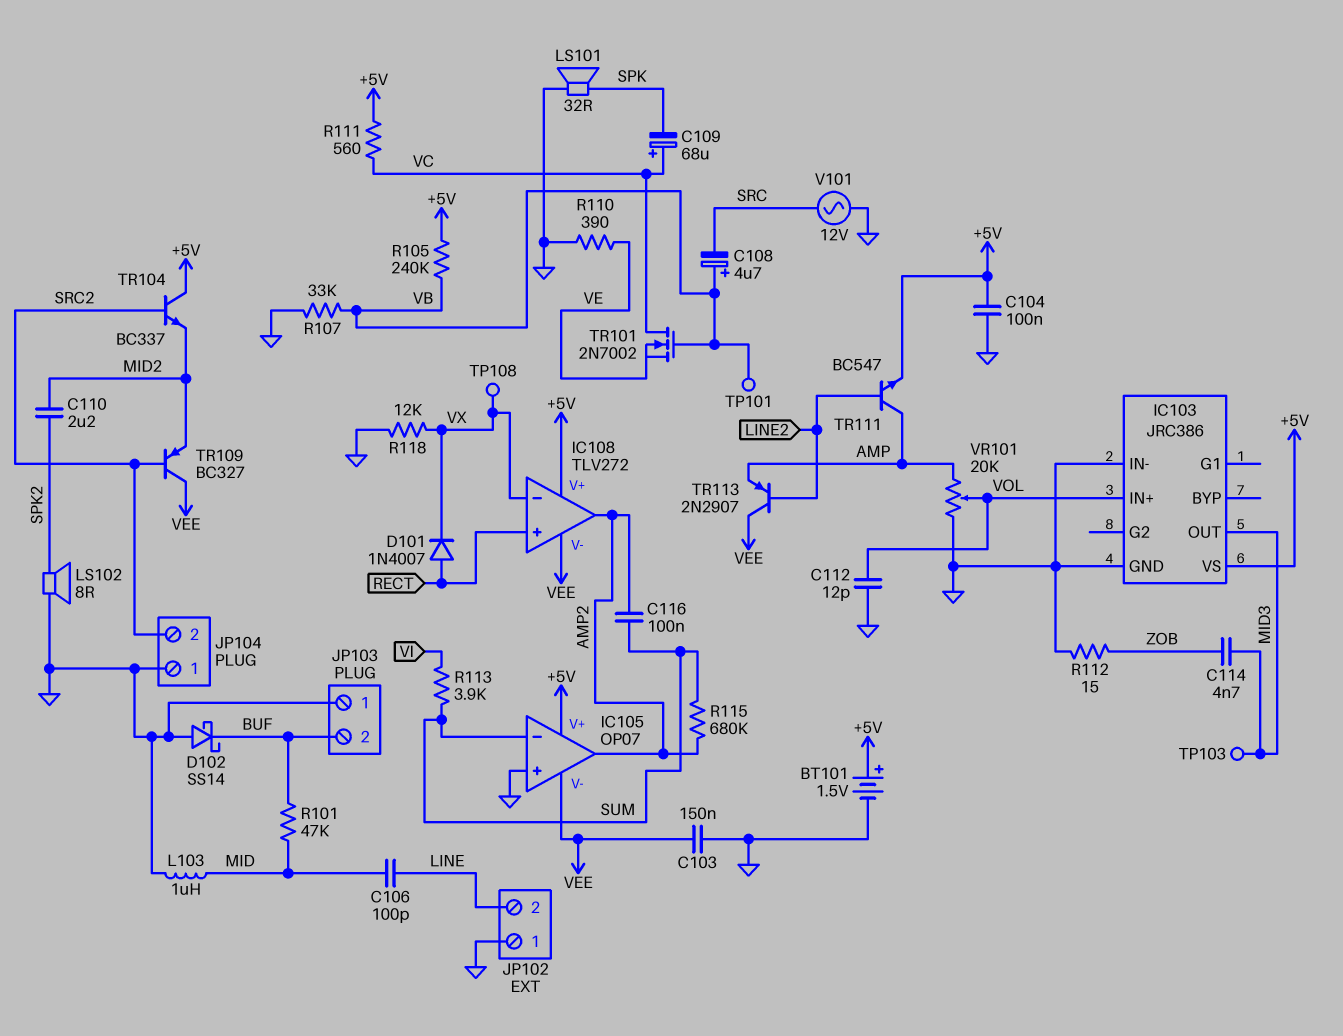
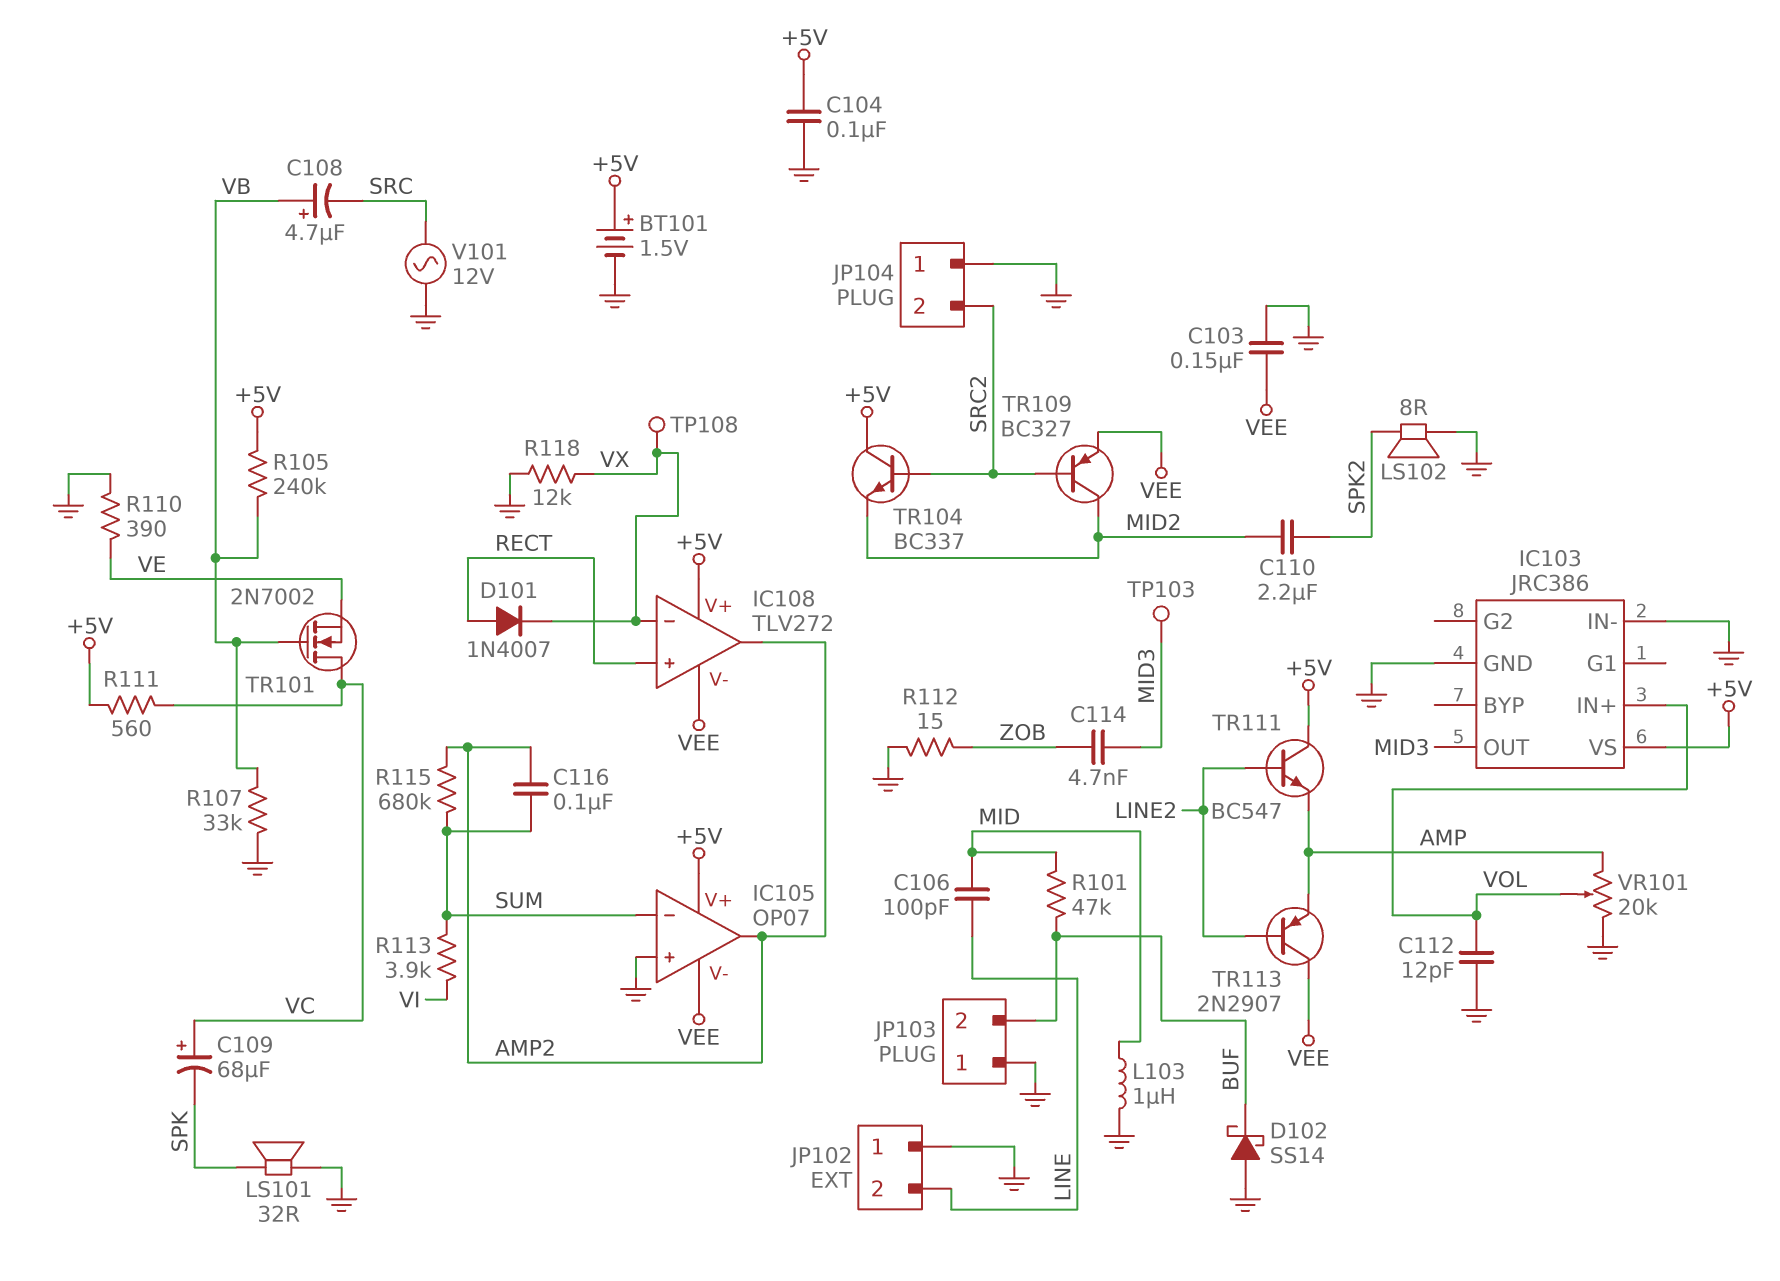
TP101: test point (VB) -> none
TR109: PNP BC327 (B SRC2, C VEE, E MID2) -> PNP BC327 (B SRC2, C MID2, E VEE)
TR111: NPN BC547 (B LINE2, C AMP, E +5V) -> NPN BC547 (B LINE2, C +5V, E AMP)

